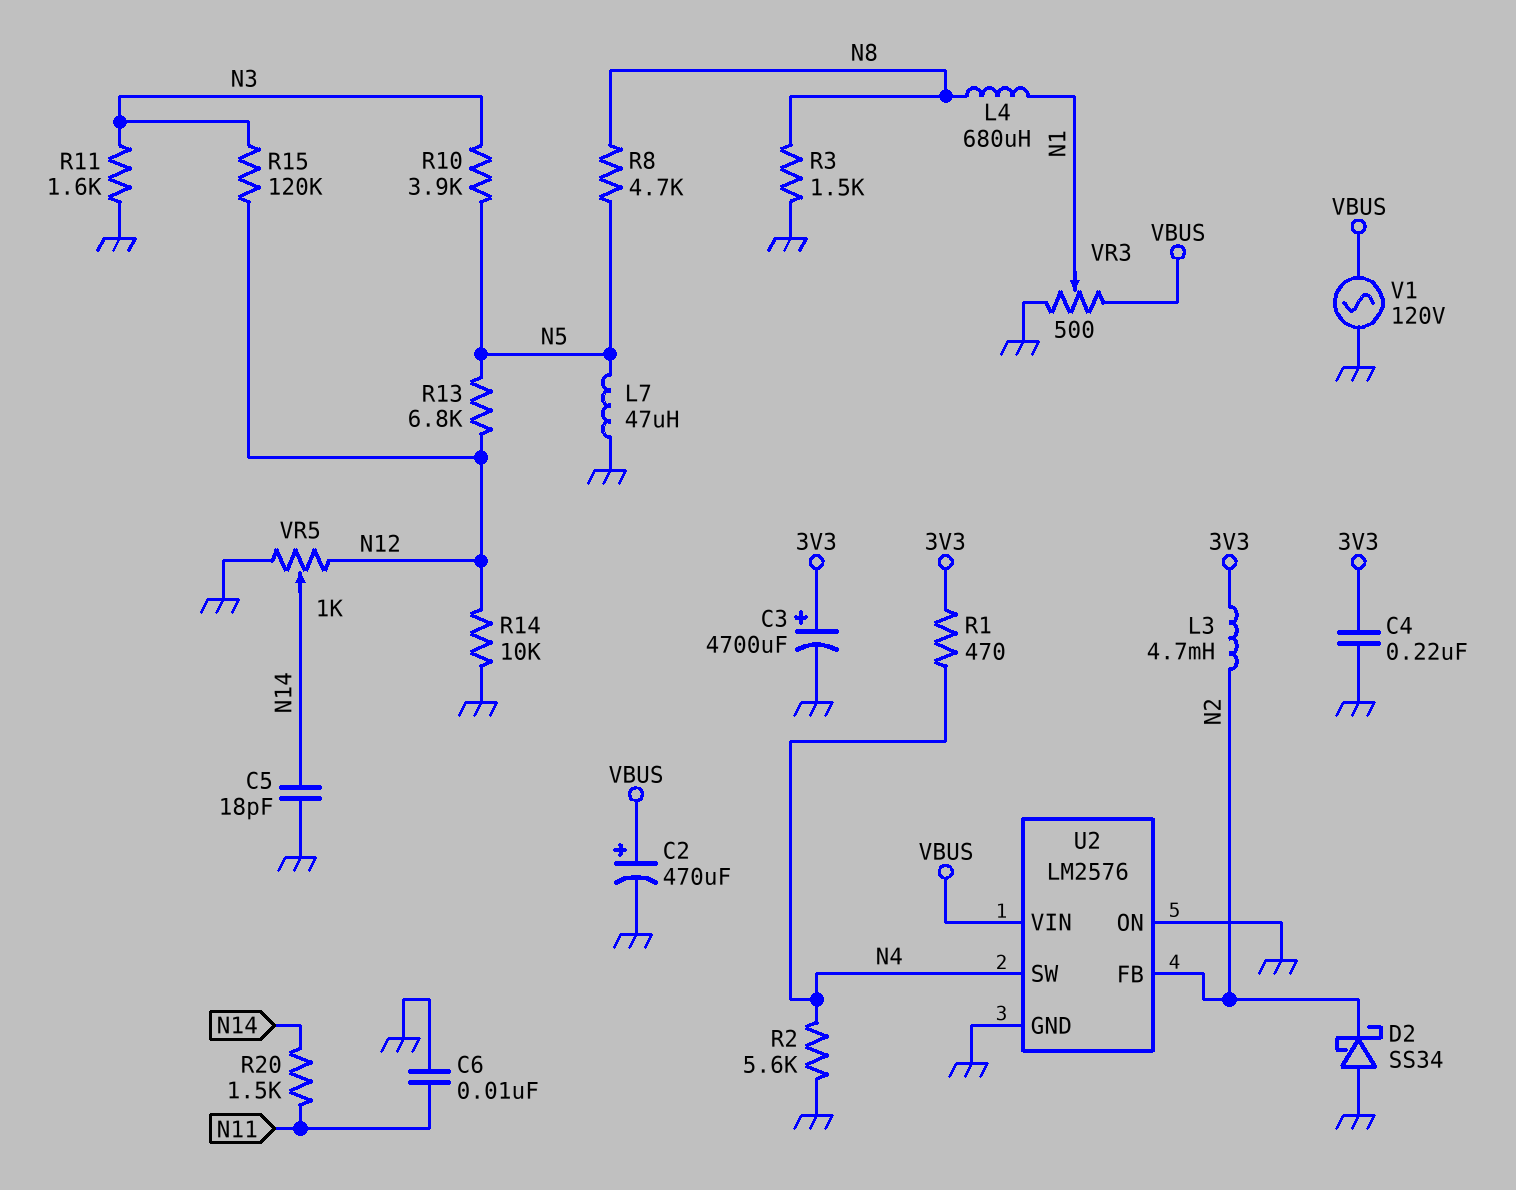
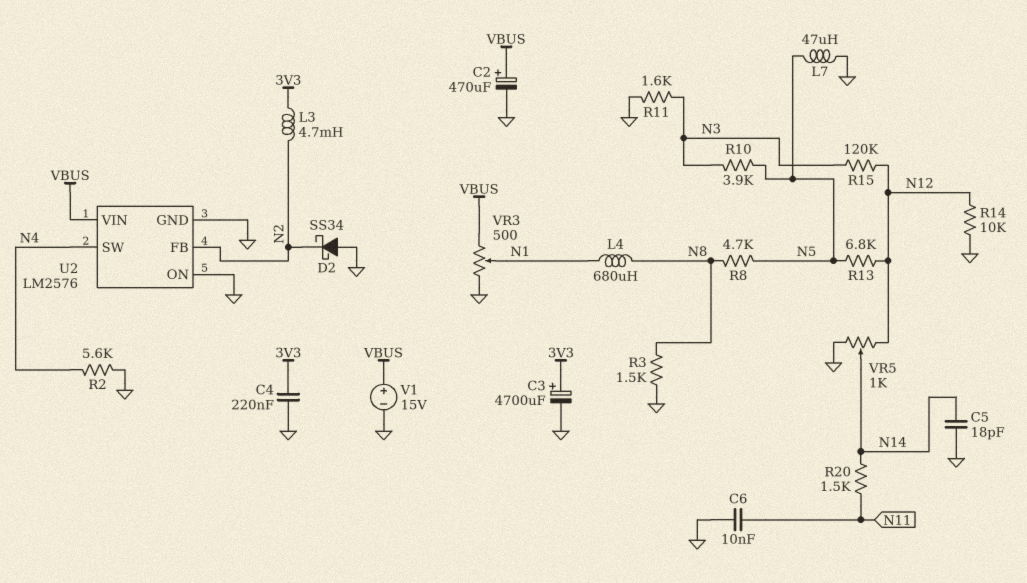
R1: 470 (3V3, N4) -> none
V1: AC 120V (GND, VBUS) -> 15V (plus VBUS, minus GND)

